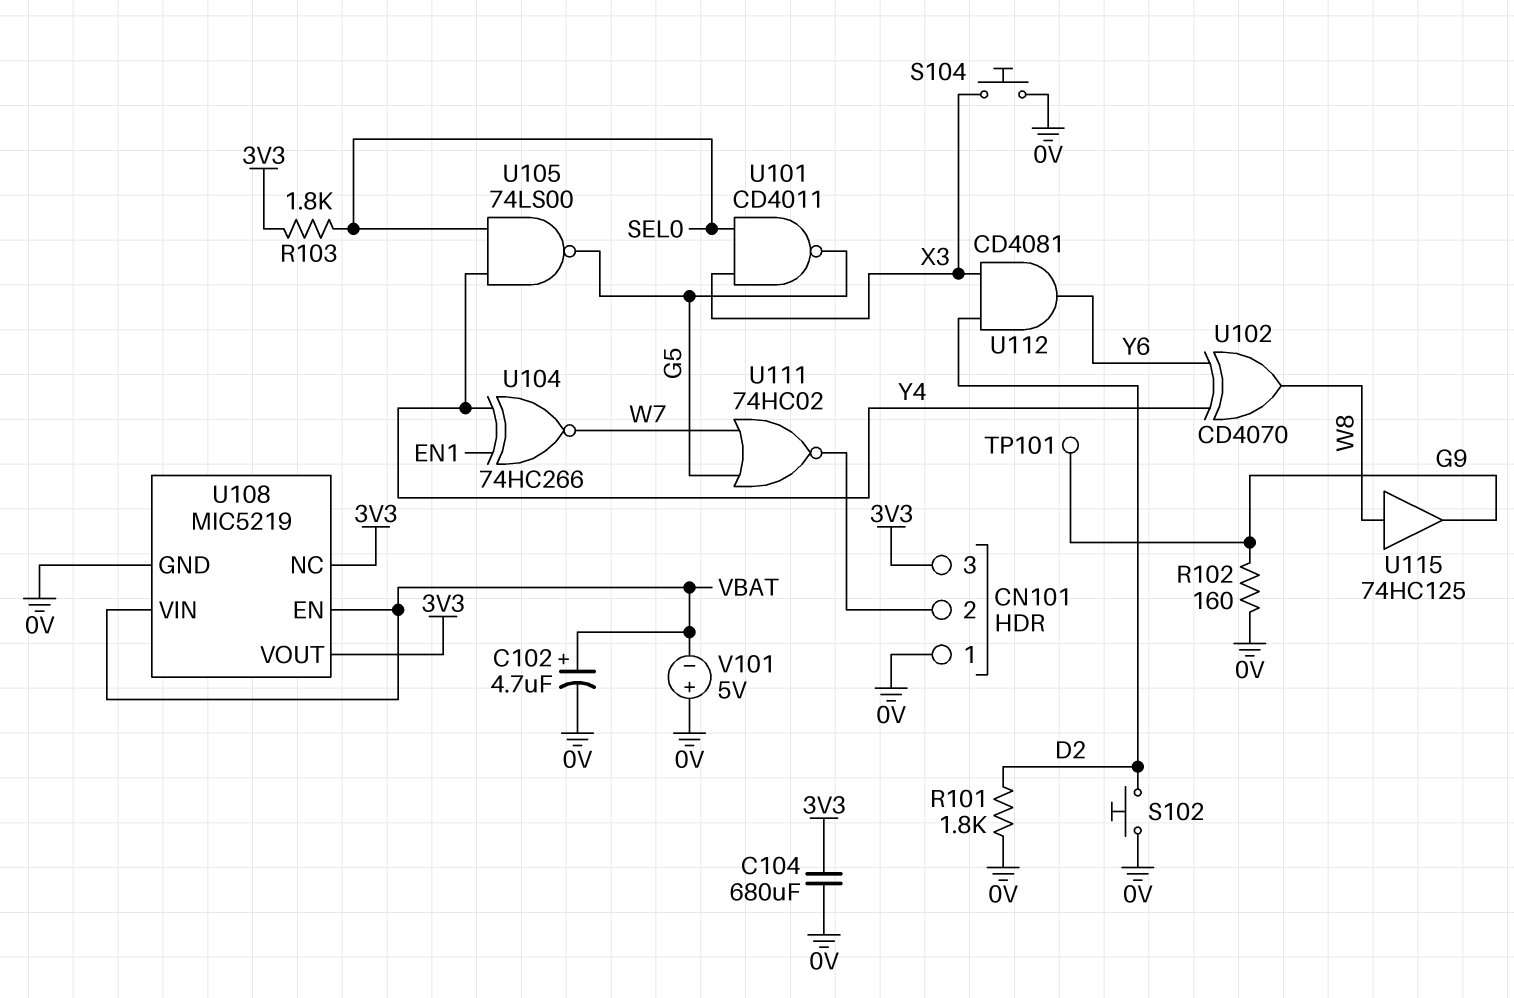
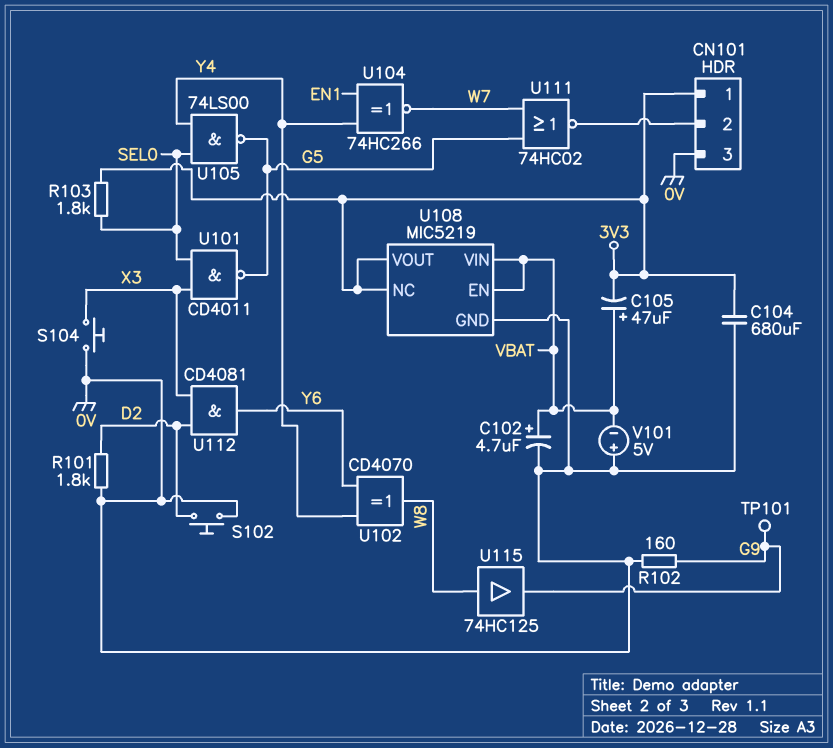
C105: none -> 47uF (plus VBAT, minus 3V3)
CN101 pin 1: 0V -> 3V3
CN101 pin 3: 3V3 -> 0V

